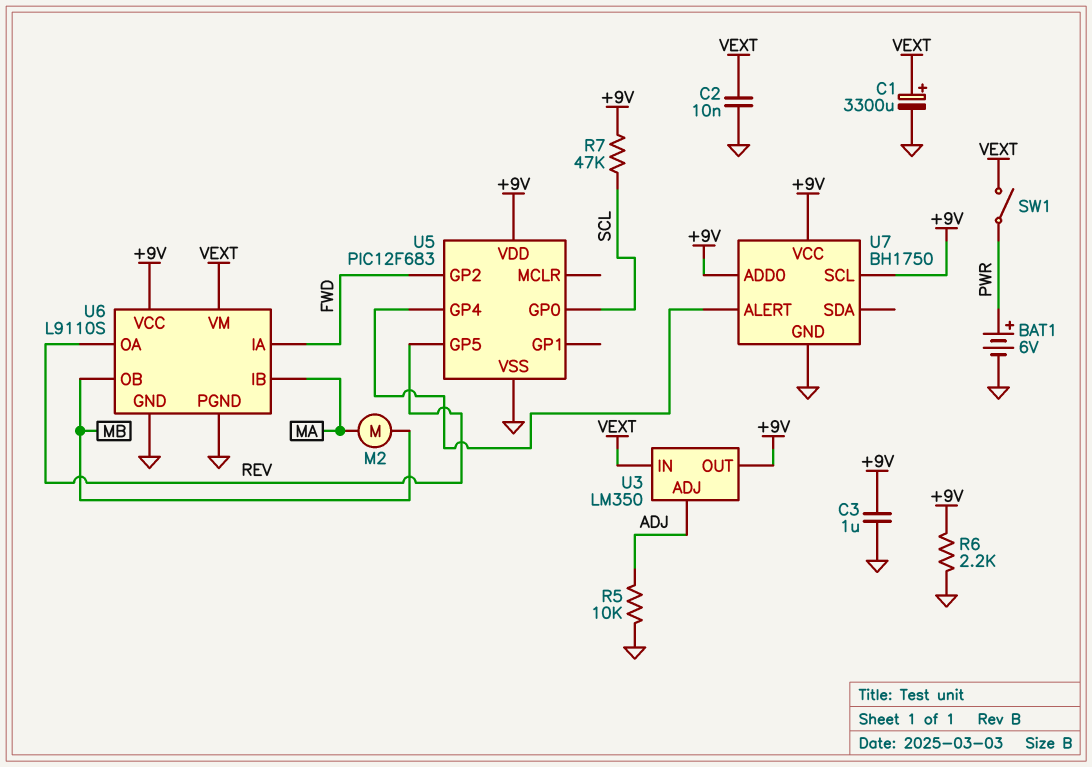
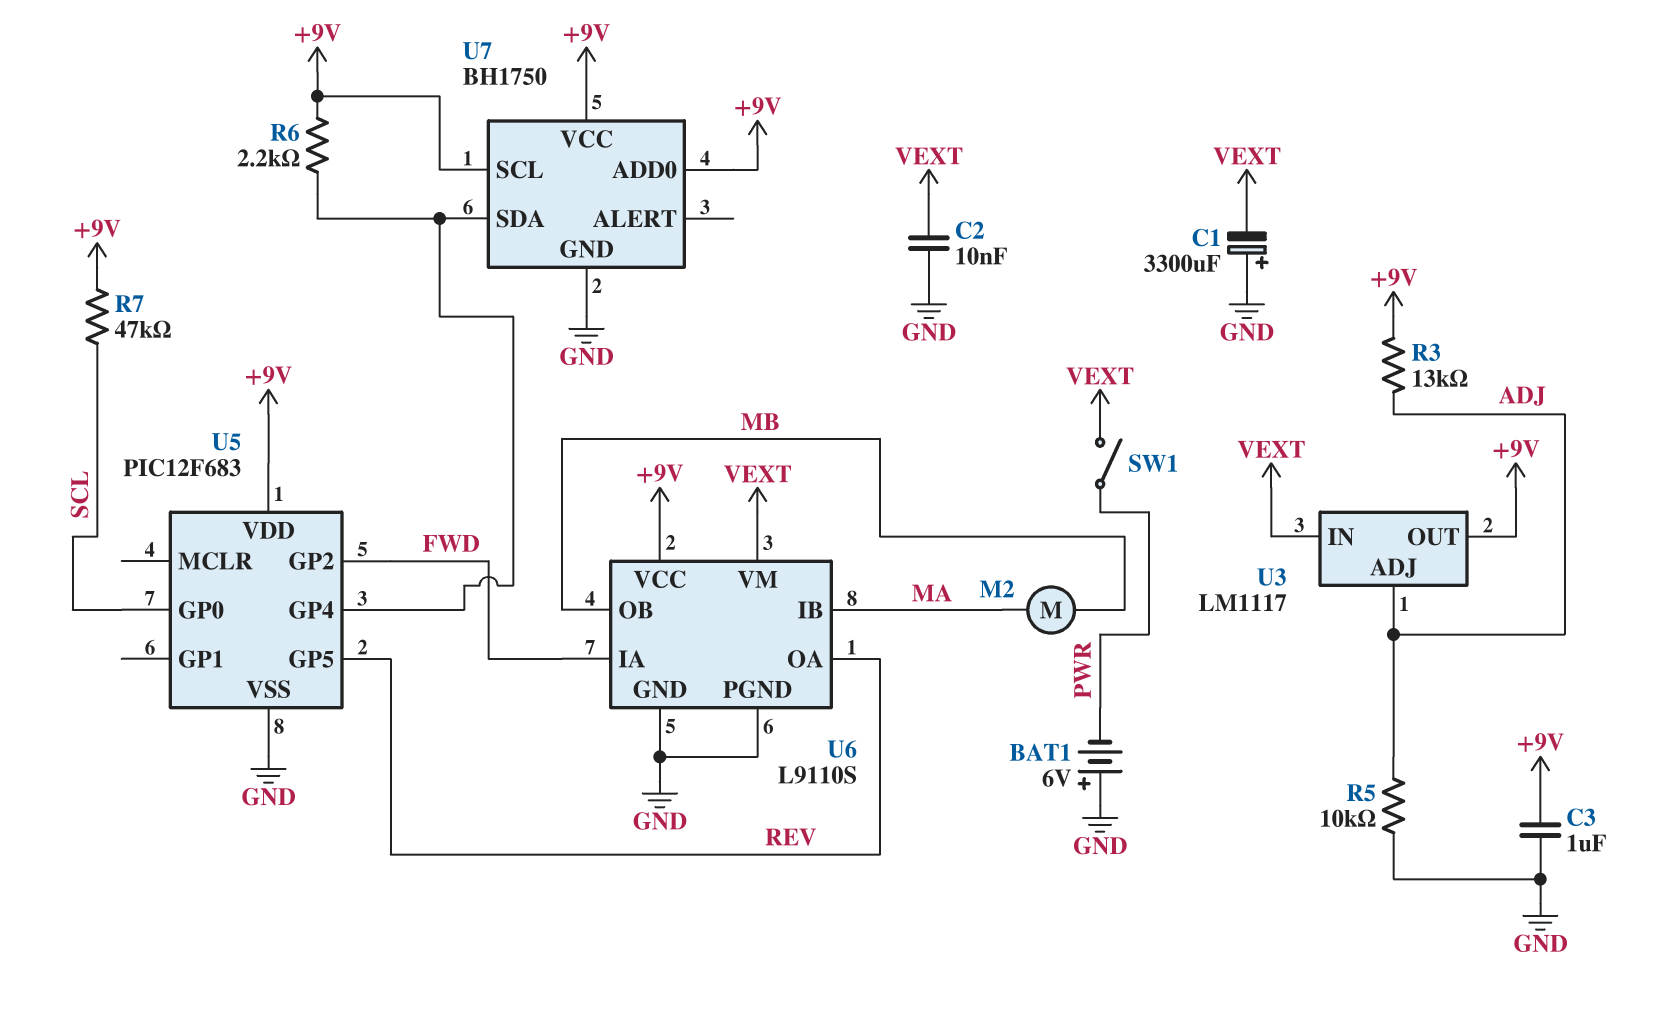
BAT1: 6V (plus PWR, minus GND) -> 6V (plus GND, minus PWR)
C1: 3300uF (plus VEXT, minus GND) -> 3300uF (plus GND, minus VEXT)
R3: none -> 13k (+9V, ADJ)
R6: 2.2k (+9V, GND) -> 2.2k (+9V, U5/GP4)
U3: LM350 -> LM1117
U7 pin ALERT: U5/GP4 -> none
U7 pin SDA: none -> U5/GP4

